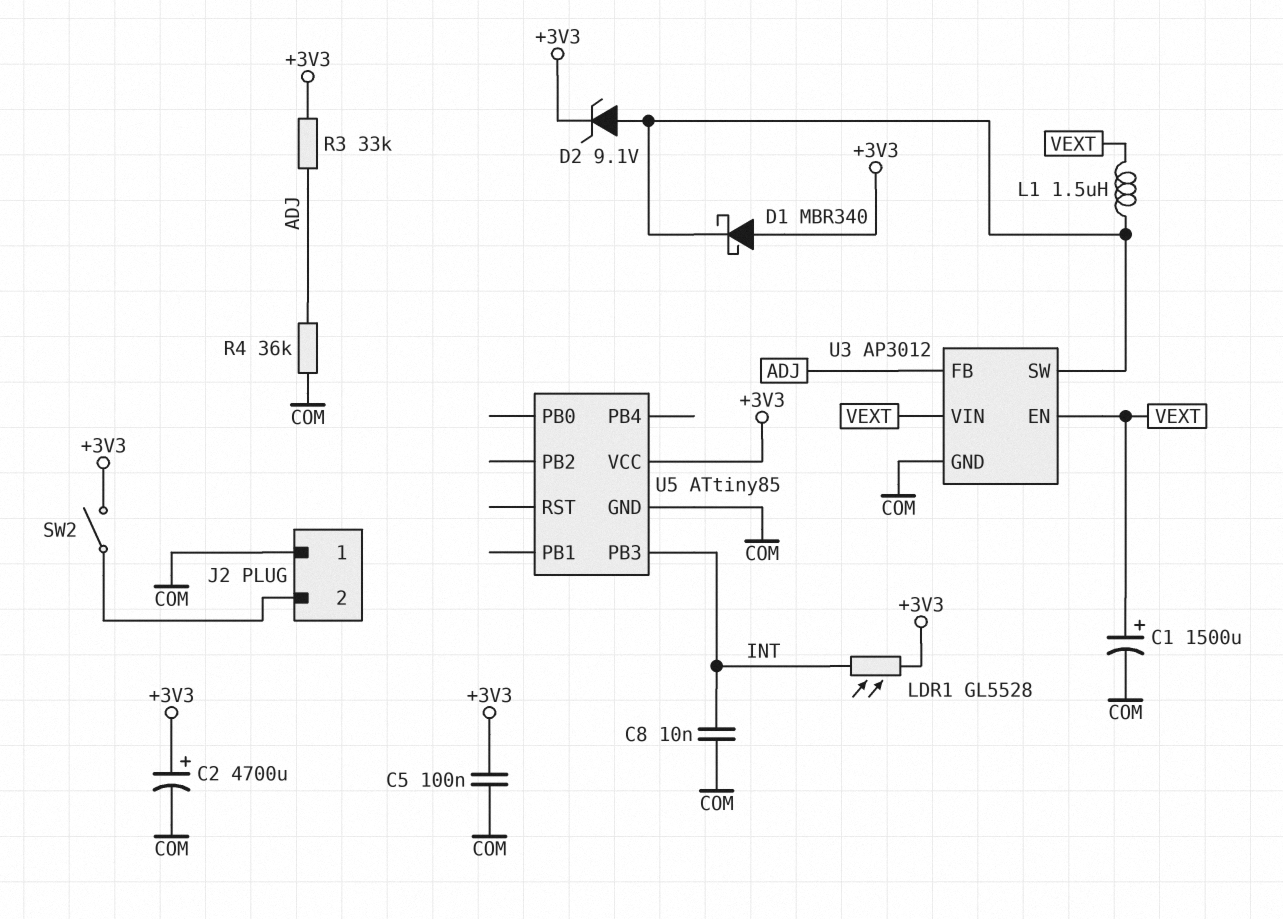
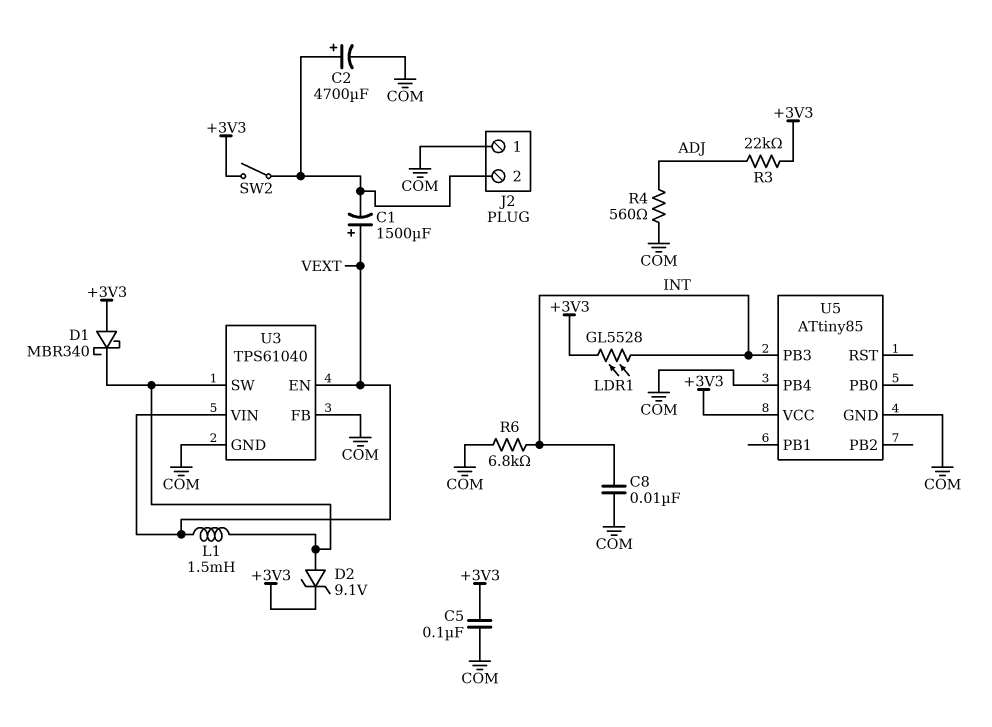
C1: 1500uF (plus VEXT, minus COM) -> 1500uF (plus VEXT, minus J2/2)
C2: 4700uF (plus +3V3, minus COM) -> 4700uF (plus J2/2, minus COM)
L1: 1.5uH (U3/SW, VEXT) -> 1.5mH (U3/SW, VEXT)
R3: 33k (+3V3, ADJ) -> 22k (+3V3, ADJ)
R4: 36k (ADJ, COM) -> 560 (ADJ, COM)
R6: none -> 6.8k (COM, INT)
U3: AP3012 -> TPS61040
U3 pin FB: ADJ -> COM
U5 pin PB4: none -> COM

